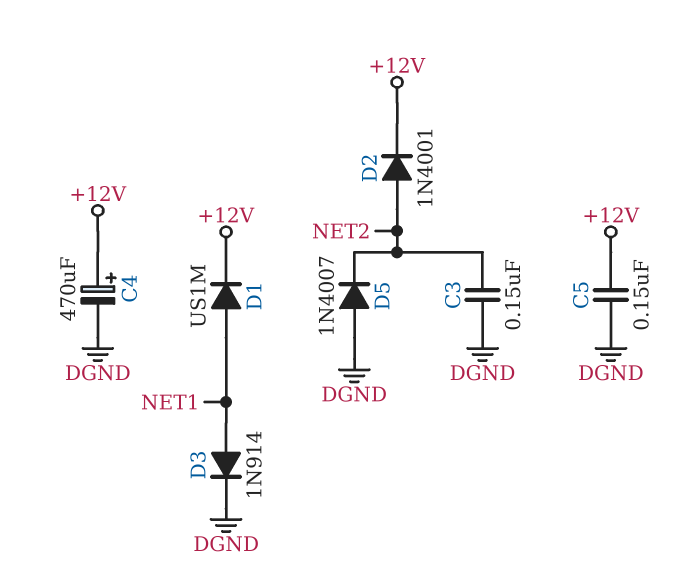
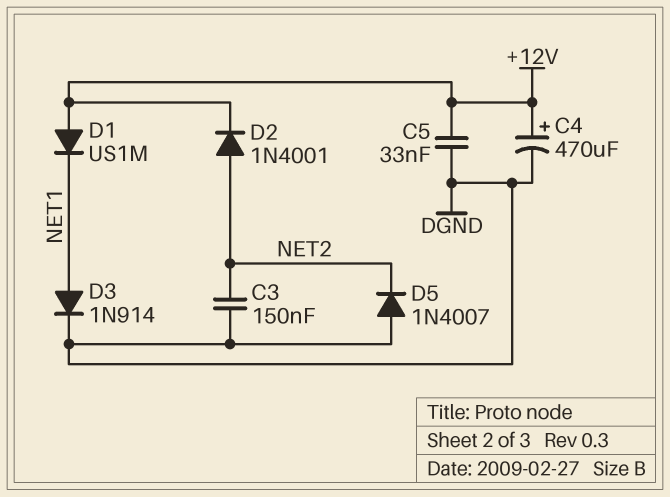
C5: 150nF (+12V, DGND) -> 33nF (+12V, DGND)
D1: diode US1M (A NET1, K +12V) -> diode US1M (A +12V, K NET1)

